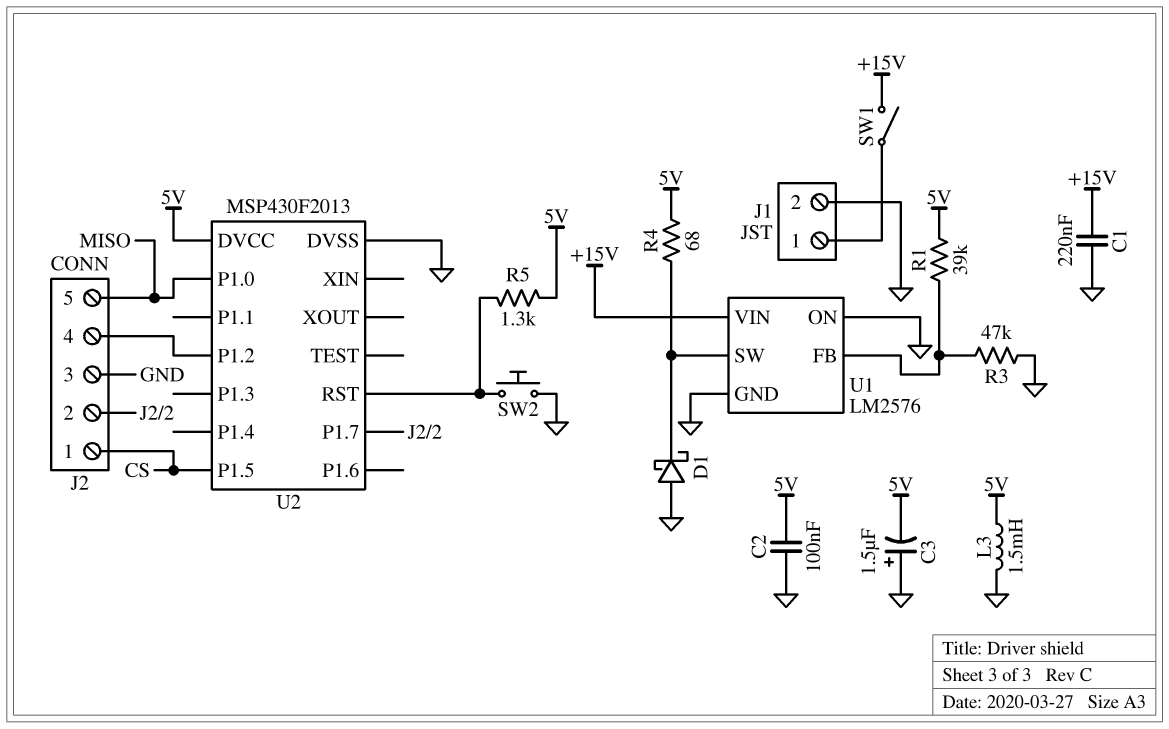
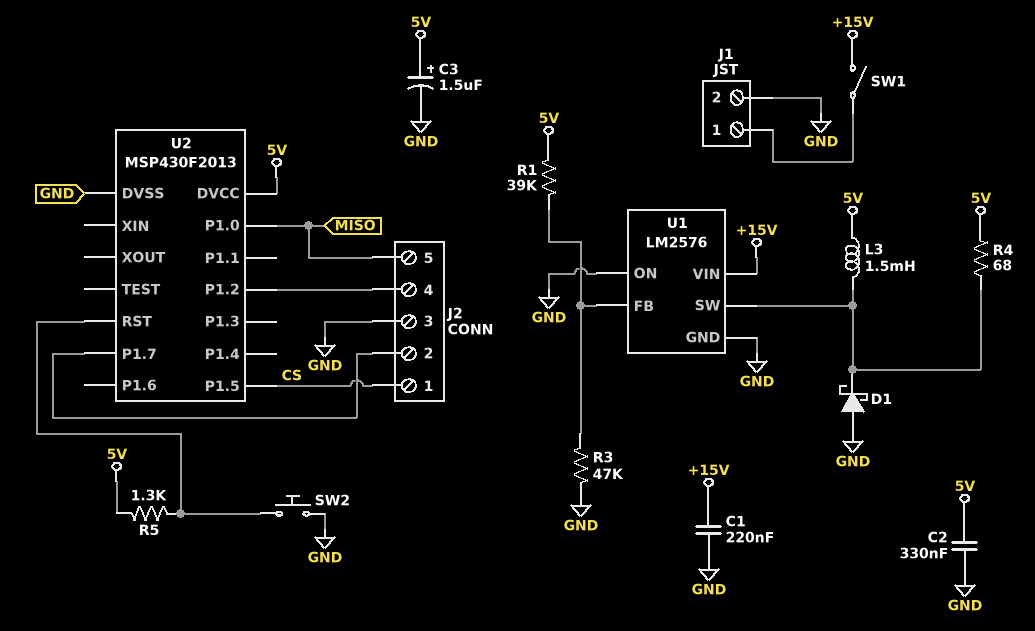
C2: 100nF (5V, GND) -> 330nF (5V, GND)
C3: 1.5uF (plus GND, minus 5V) -> 1.5uF (plus 5V, minus GND)
L3: 1.5mH (5V, GND) -> 1.5mH (5V, U1/SW)

